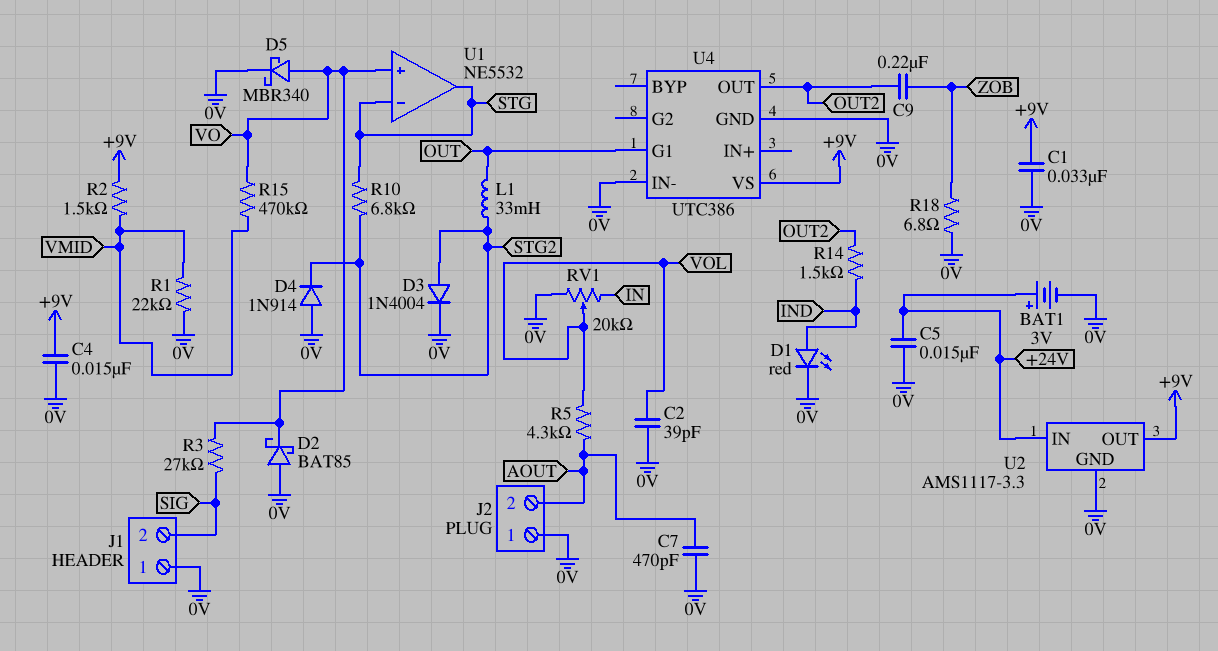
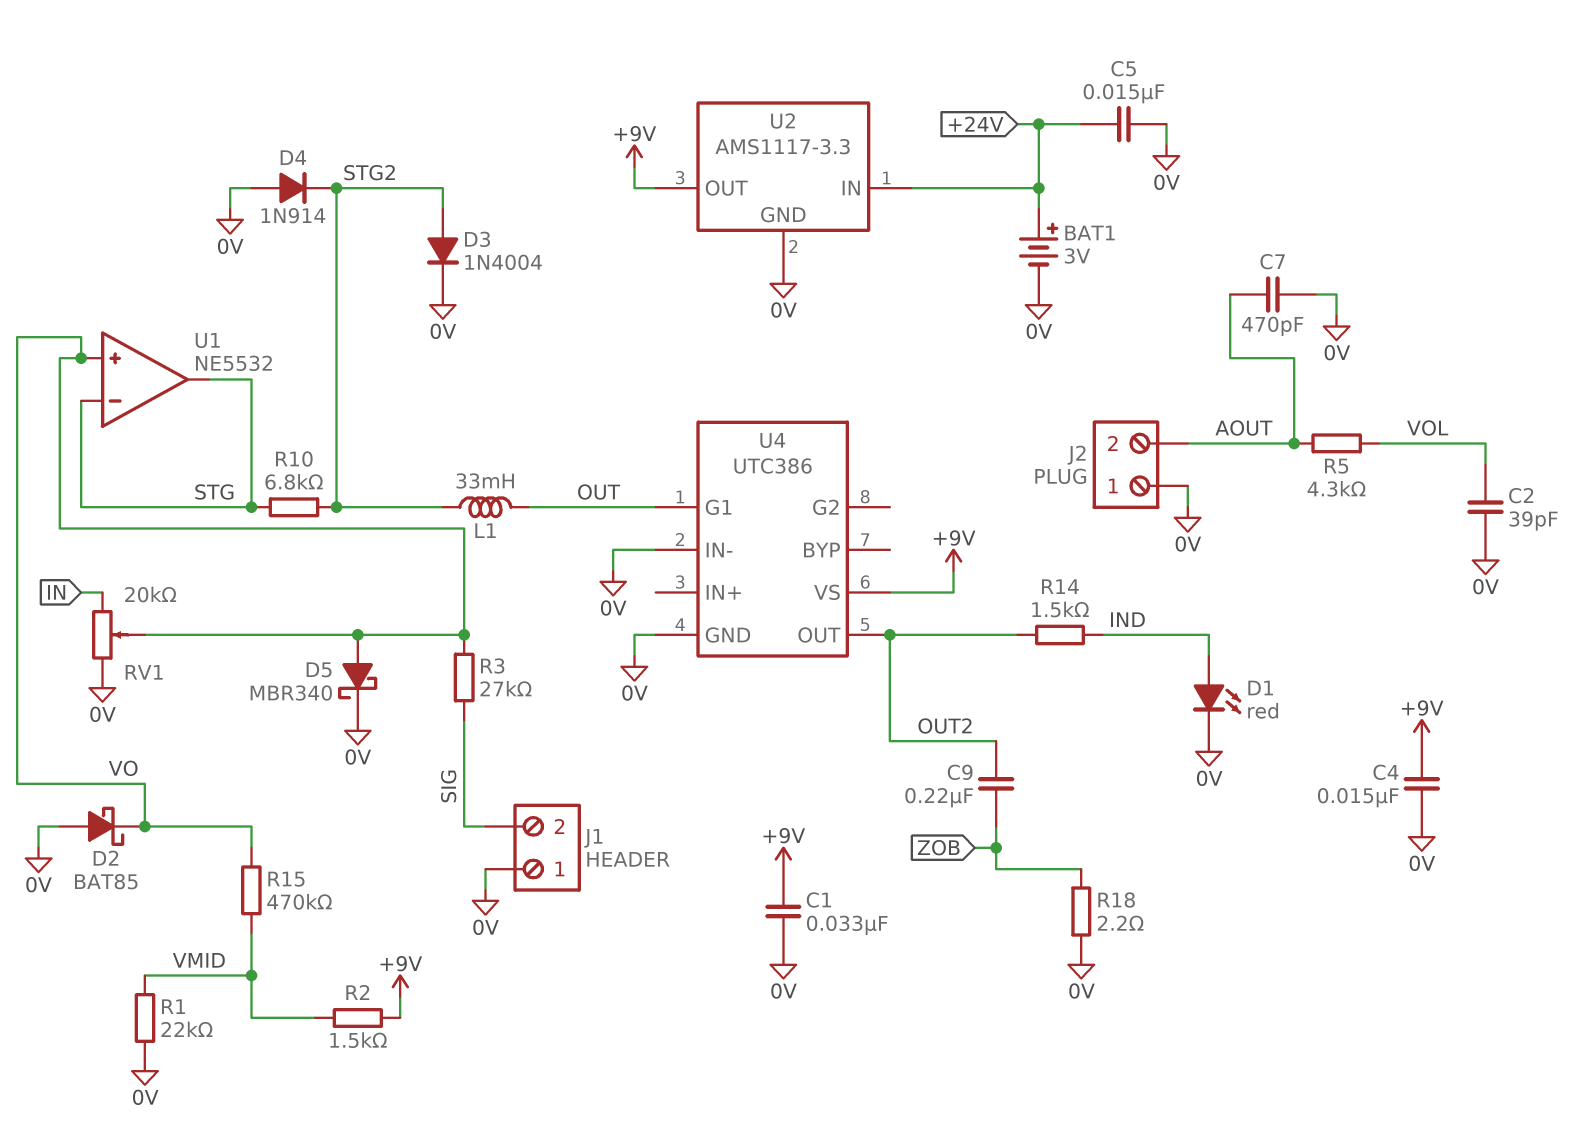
R18: 6.8 (0V, ZOB) -> 2.2 (0V, ZOB)
RV1: 20k (0V, IN, wiper VOL) -> 20k (0V, IN, wiper VO)

